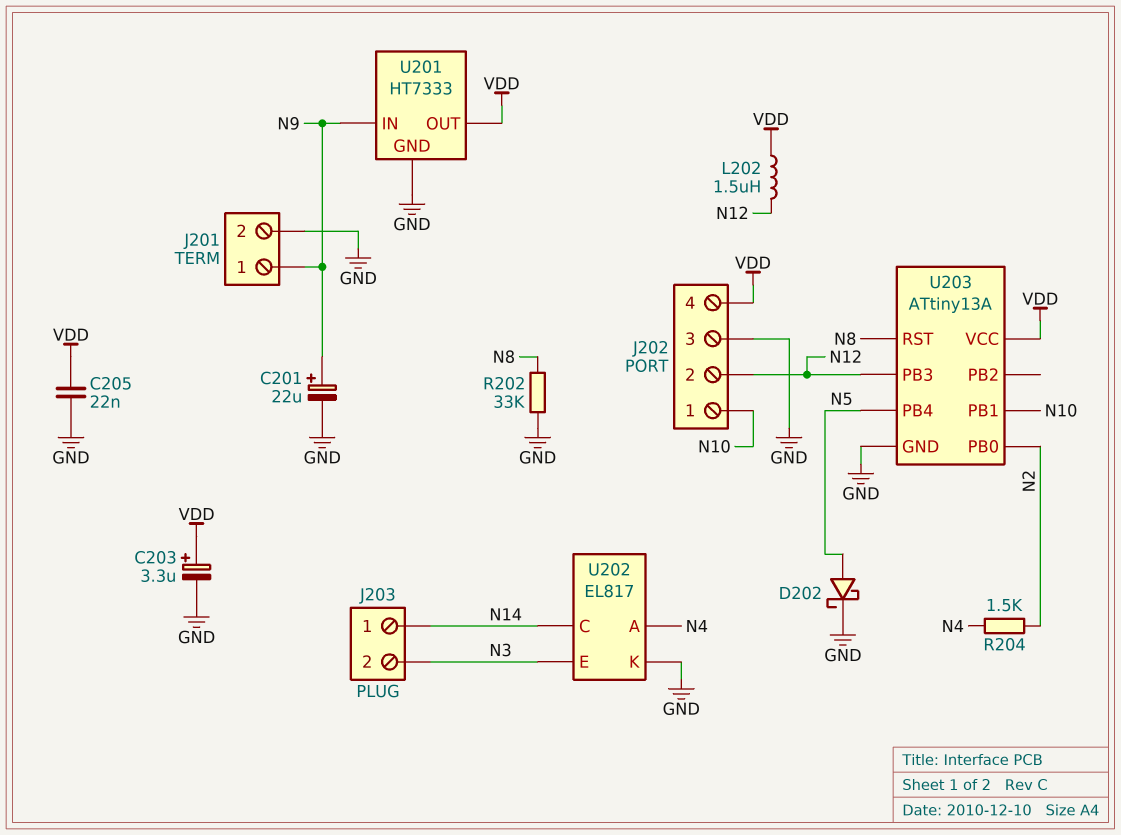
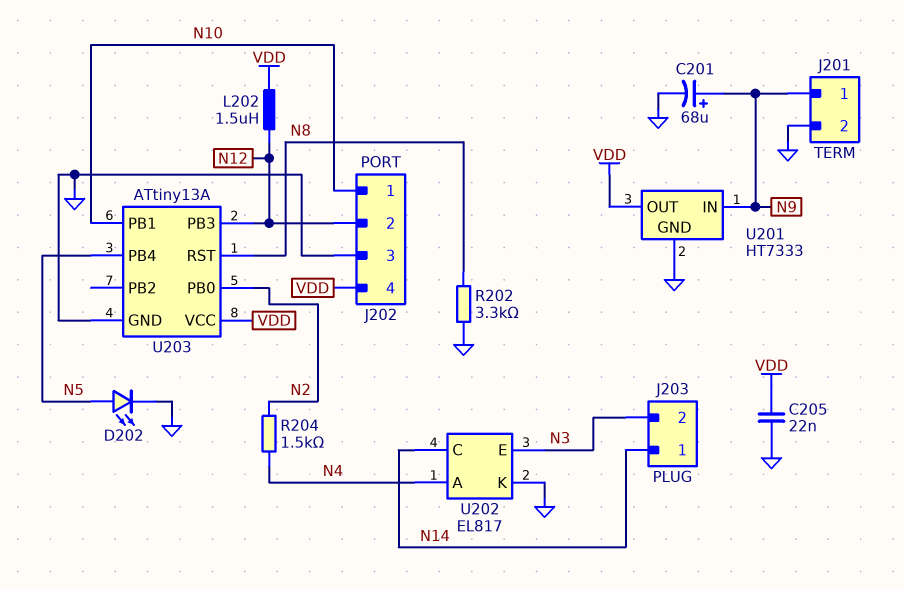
C201: 22uF (plus N9, minus GND) -> 68uF (plus N9, minus GND)
C203: 3.3uF (plus VDD, minus GND) -> none
D202: schottky (A N5, K GND) -> LED (A N5, K GND)
R202: 33k (GND, N8) -> 3.3k (GND, N8)

